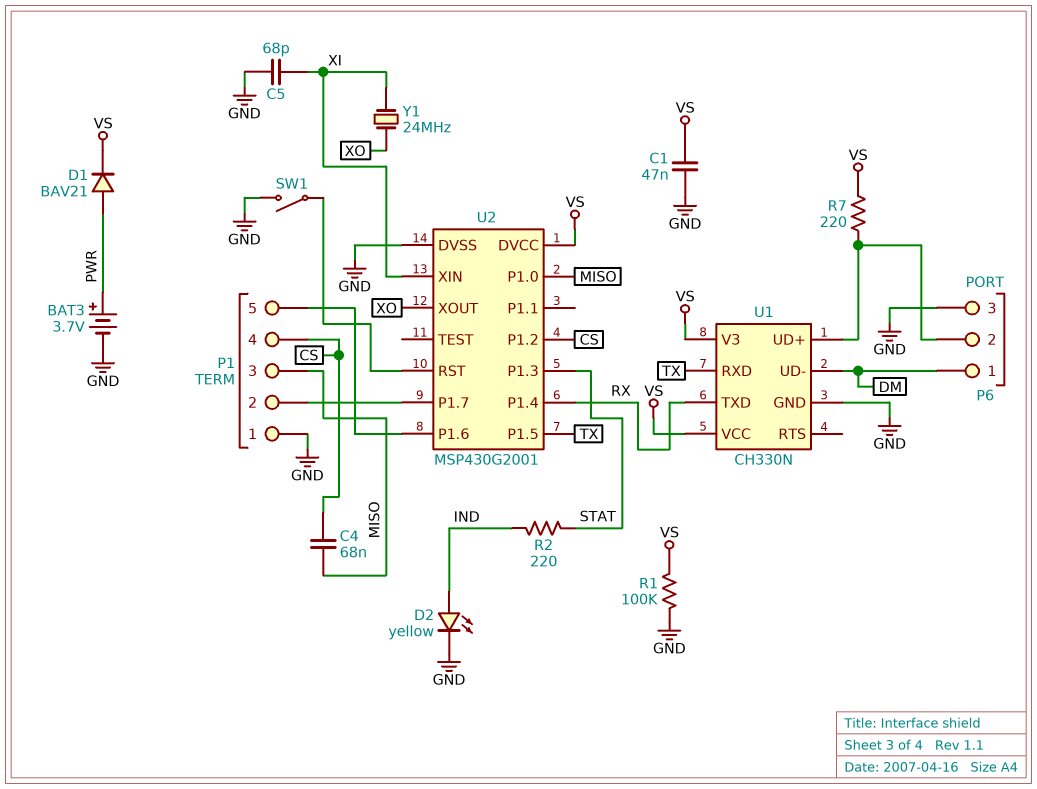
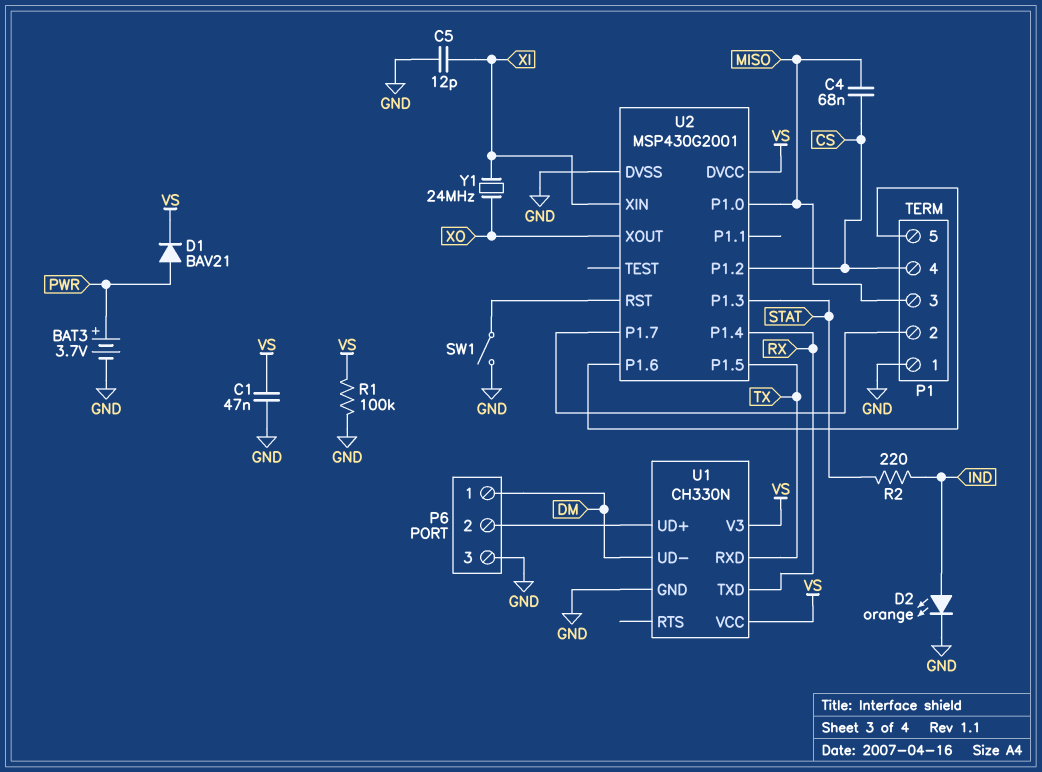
C5: 68pF (GND, XI) -> 12pF (GND, XI)
D2: LED yellow (A IND, K GND) -> LED orange (A IND, K GND)
R7: 220 (P6/2, VS) -> none

